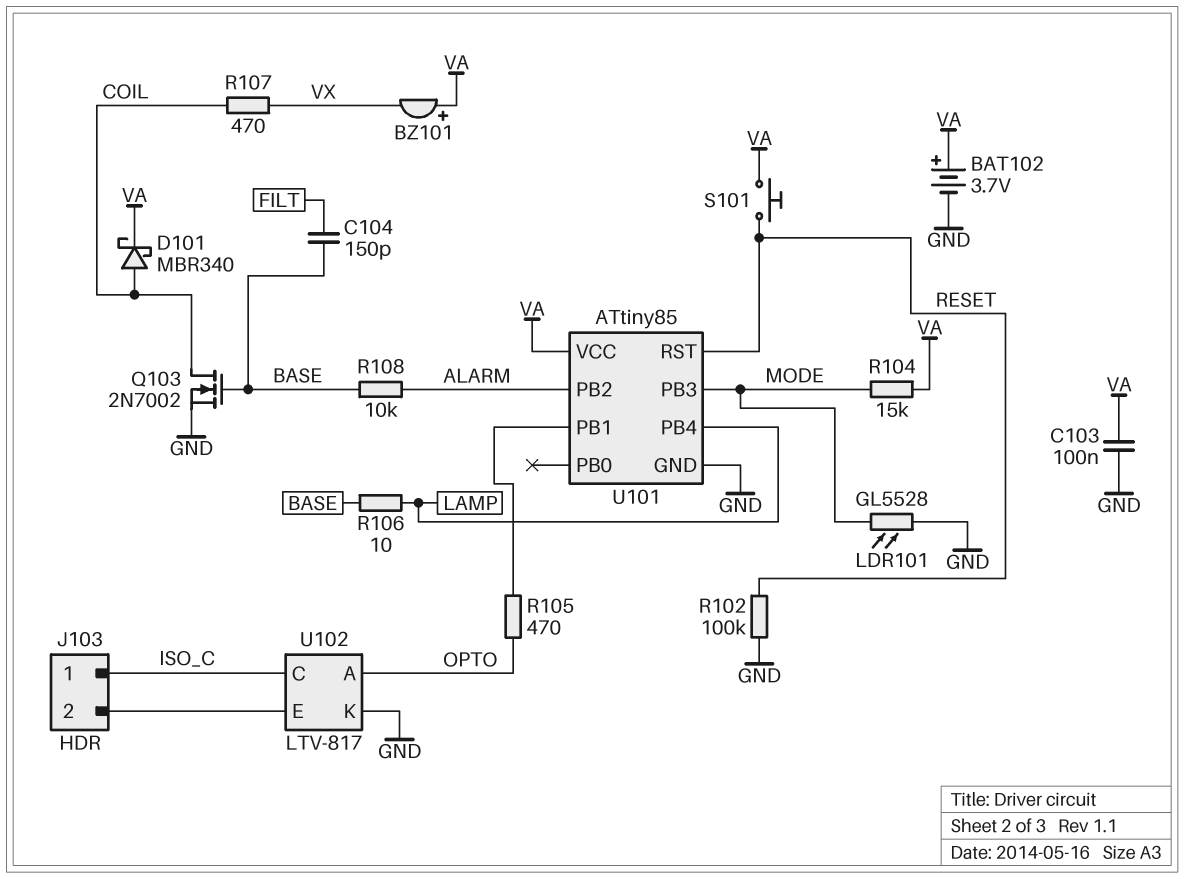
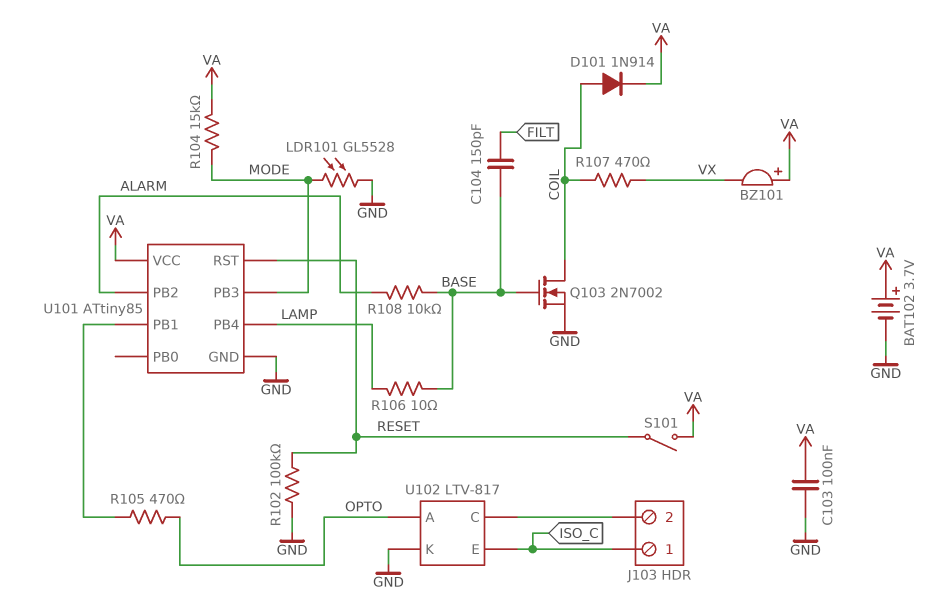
D101: schottky MBR340 (A COIL, K VA) -> diode 1N914 (A COIL, K VA)
S101: button (RESET, VA) -> switch (RESET, VA)
U102 pin C: ISO_C -> J103/2
U102 pin E: J103/2 -> ISO_C

